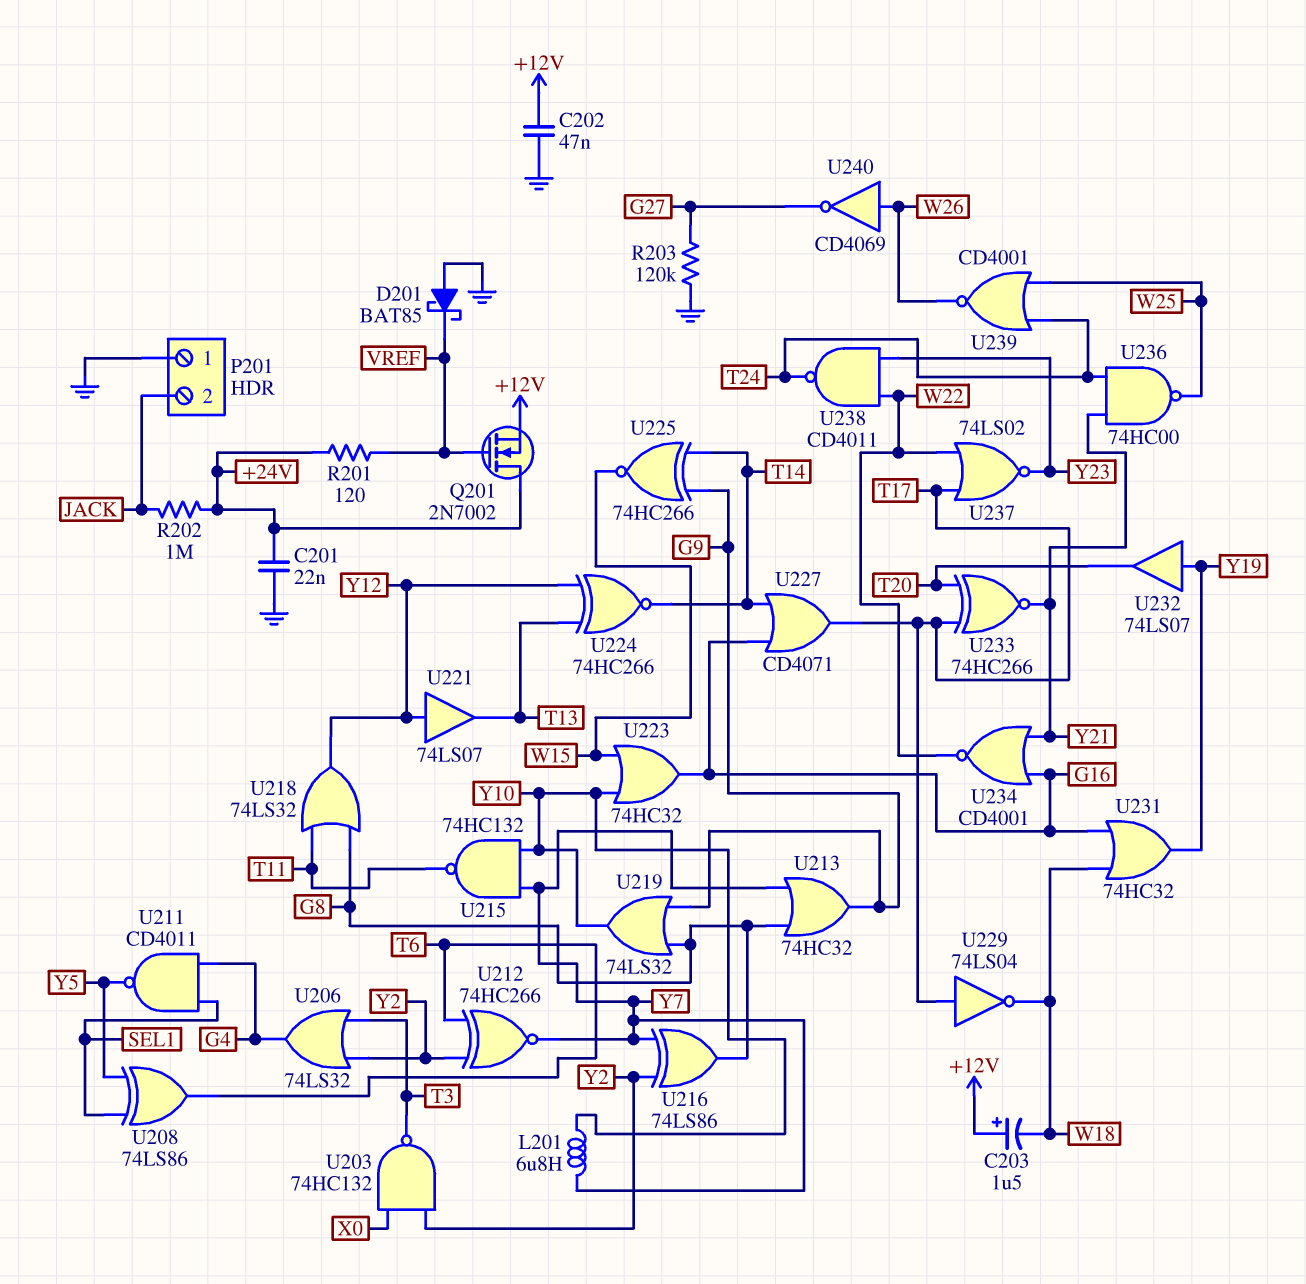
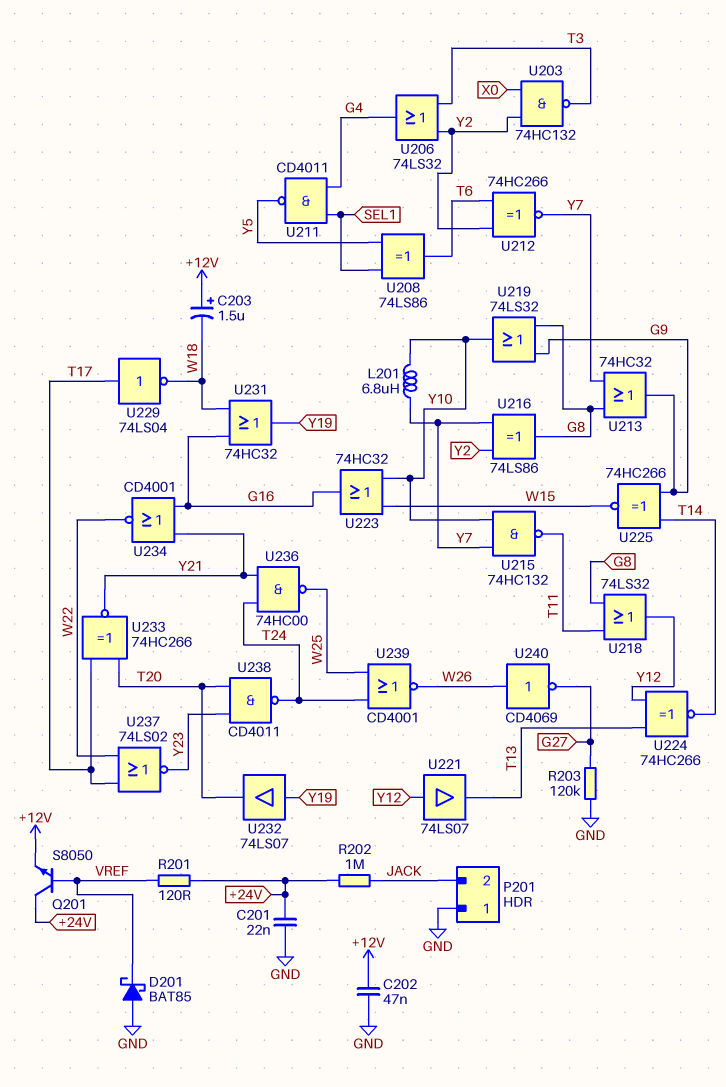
Q201: NMOS 2N7002 (G VREF, D +24V, S +12V) -> NPN S8050 (B VREF, C +24V, E +12V)
U227: OR CD4071 (in G16, in T14, out T17) -> none
U238: NAND CD4011 (in W22, in Y23, out T24) -> NAND CD4011 (in T20, in Y23, out T24)

